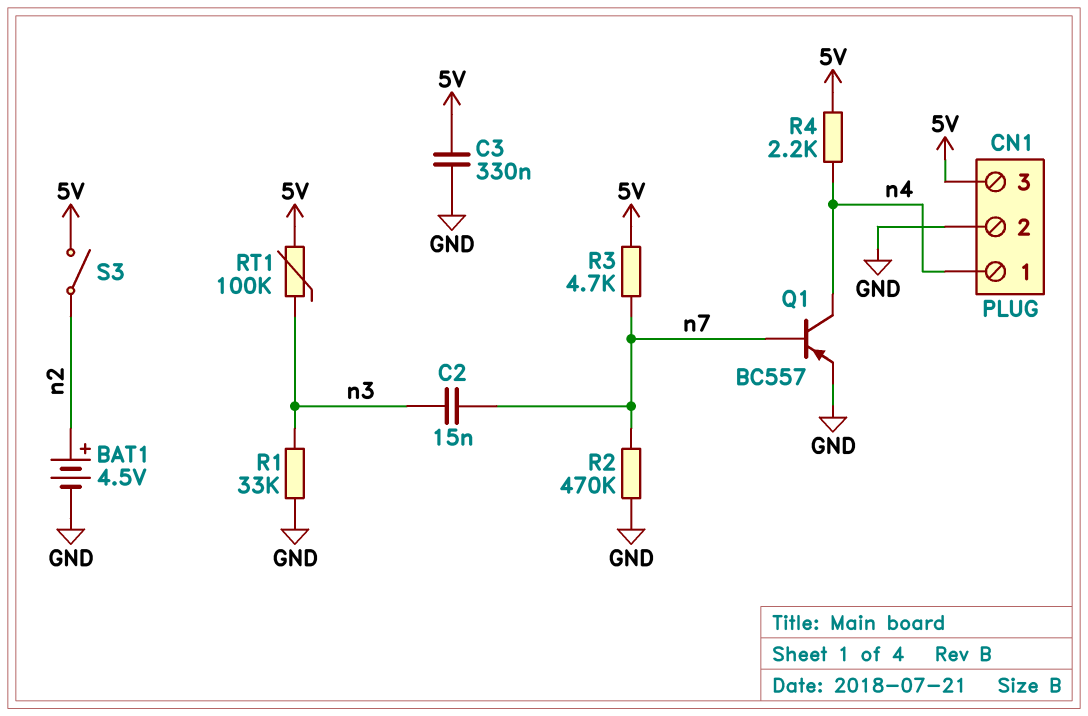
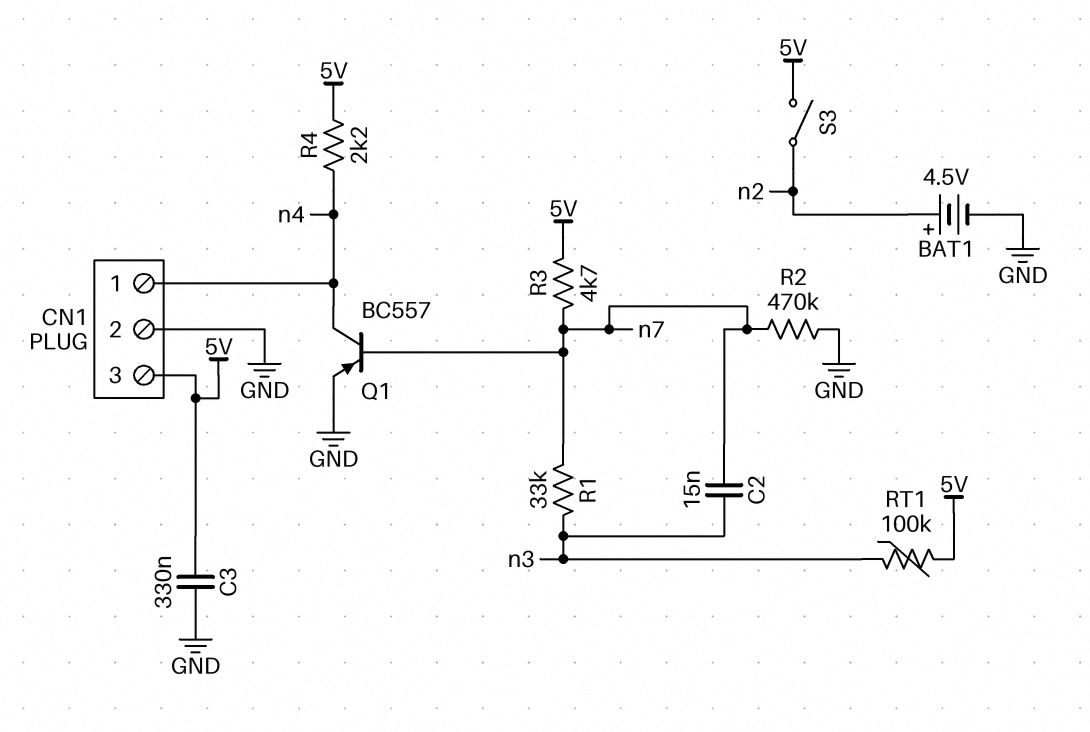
R1: 33k (GND, n3) -> 33k (n3, n7)

